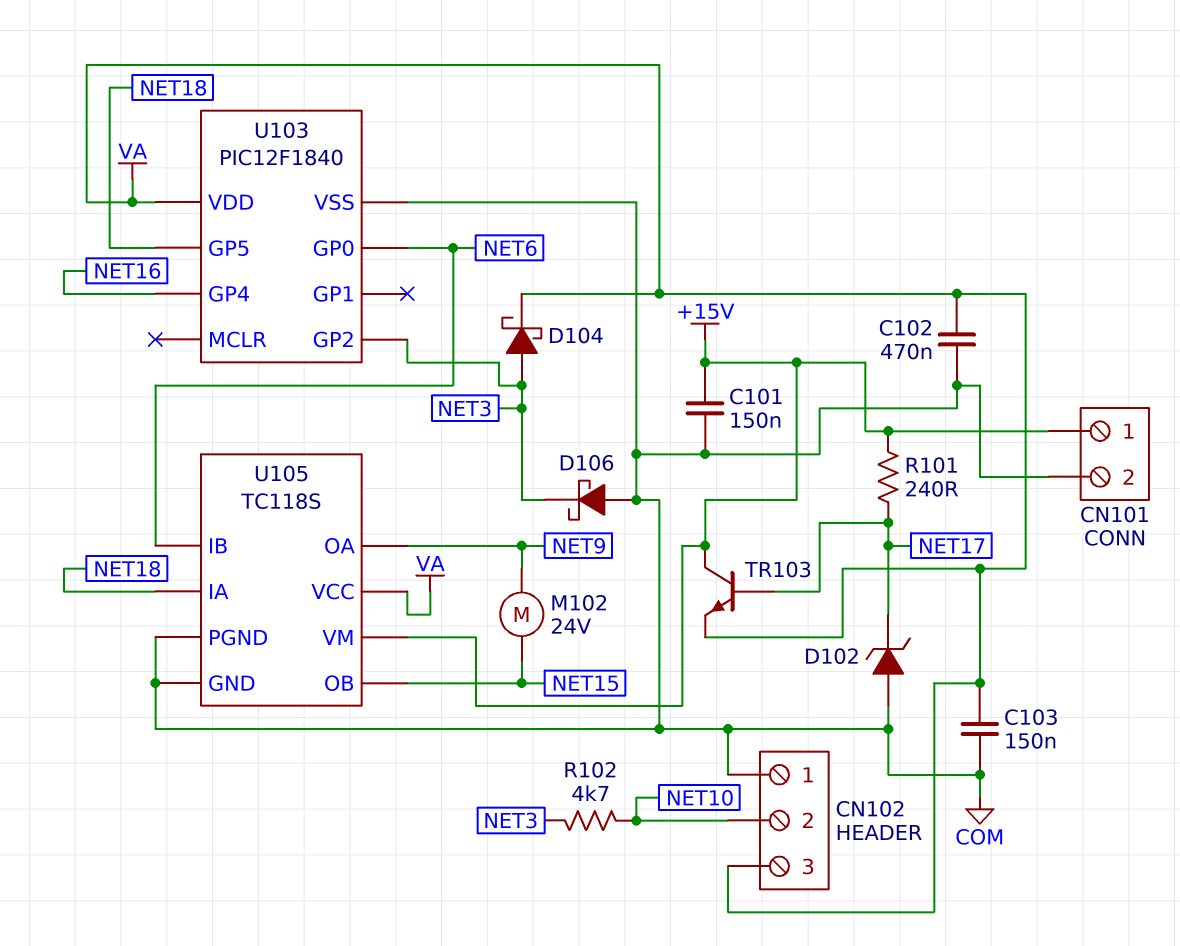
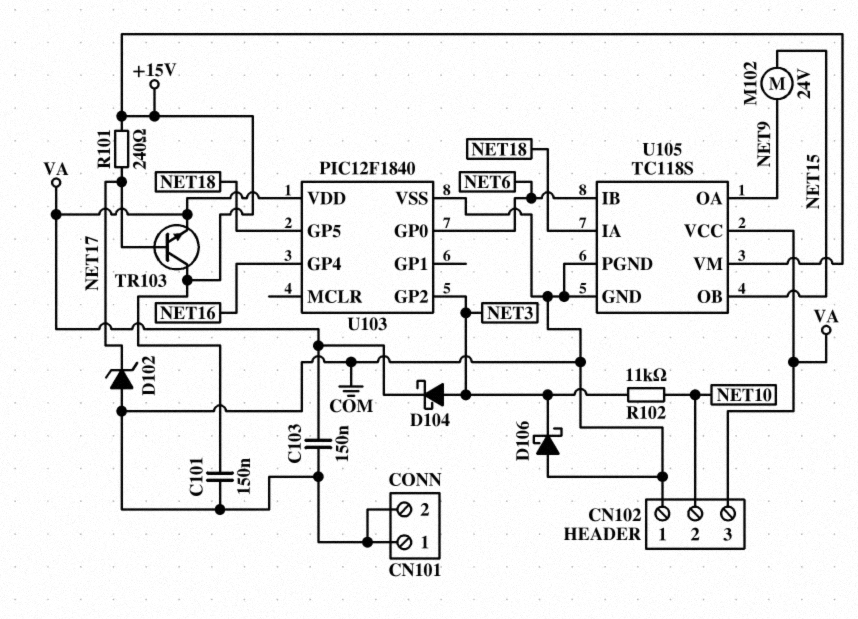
C102: 470nF (COM, VA) -> none
CN101 pin 1: +15V -> COM
R102: 4.7k (NET3, NET10) -> 11k (NET3, NET10)

